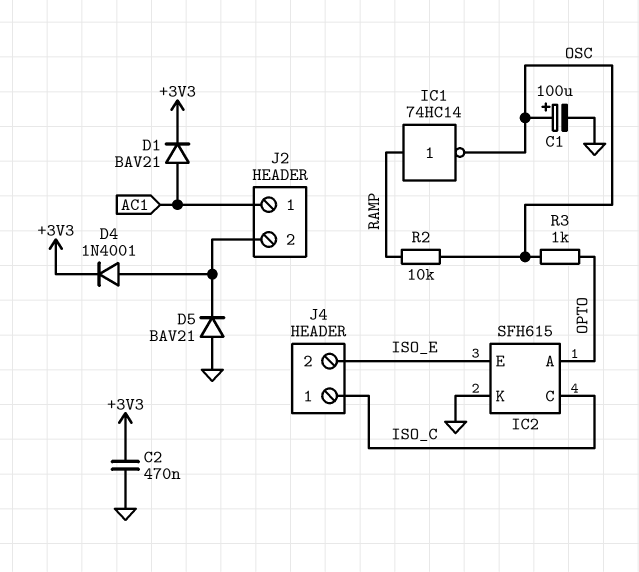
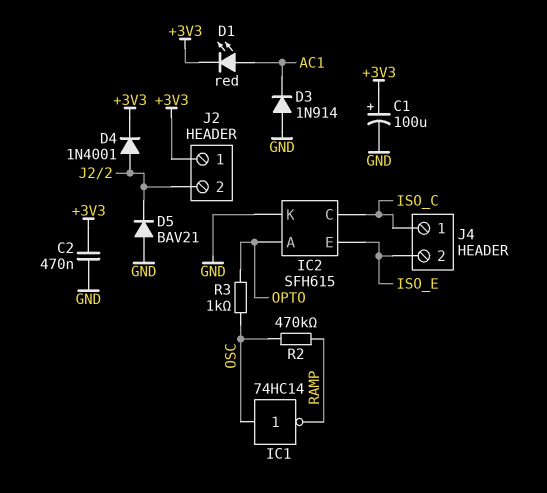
C1: 100uF (plus OSC, minus GND) -> 100uF (plus +3V3, minus GND)
D1: diode BAV21 (A AC1, K +3V3) -> LED red (A AC1, K +3V3)
D3: none -> diode 1N914 (A GND, K AC1)
IC1: NOT 74HC14 (in RAMP, out OSC) -> NOT 74HC14 (in OSC, out RAMP)
J2 pin 1: AC1 -> +3V3
R2: 10k (OSC, RAMP) -> 470k (OSC, RAMP)

